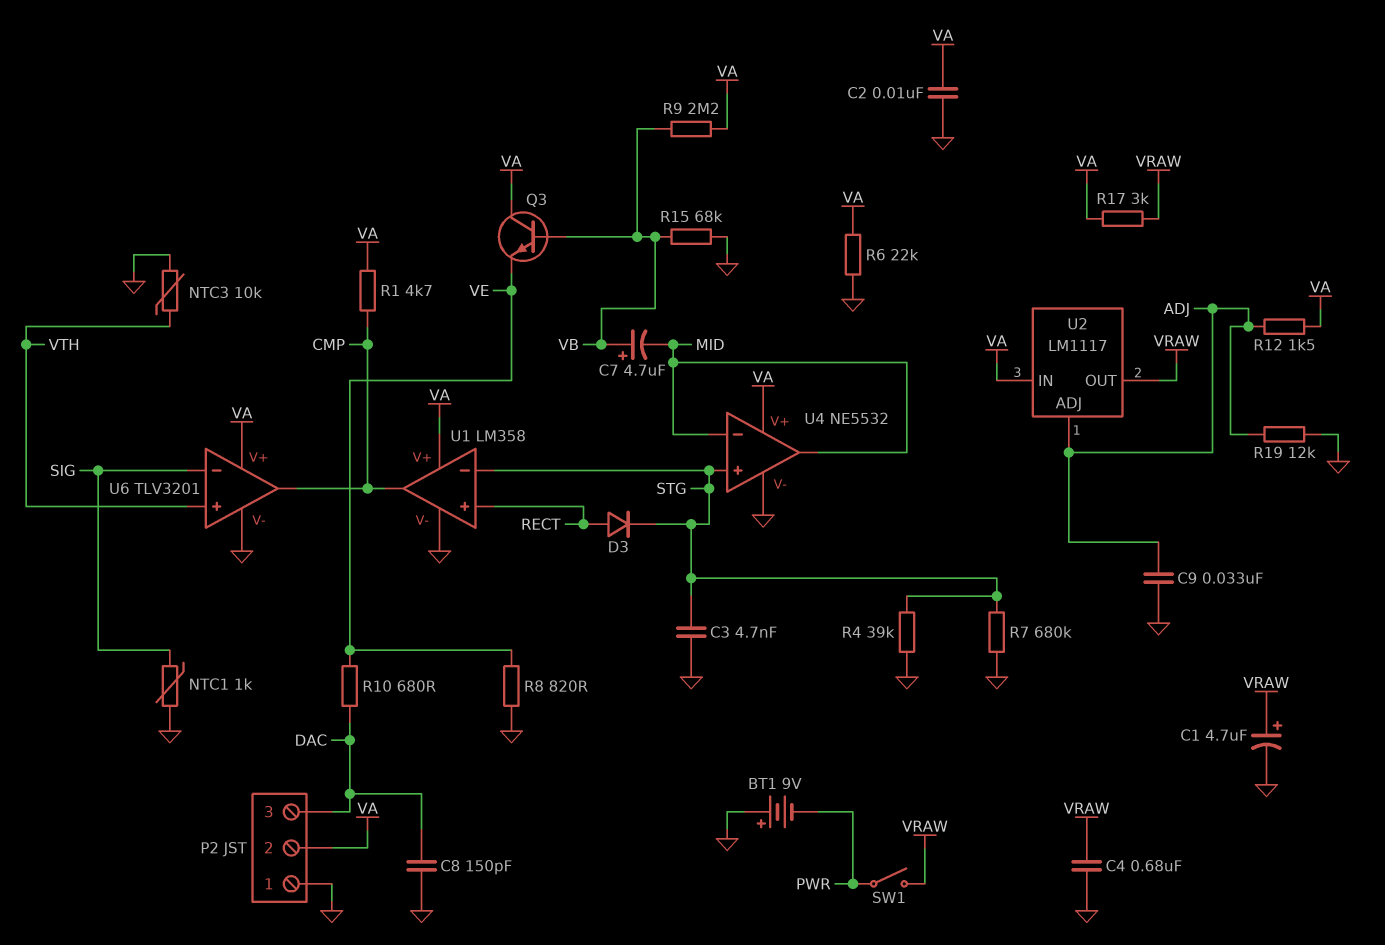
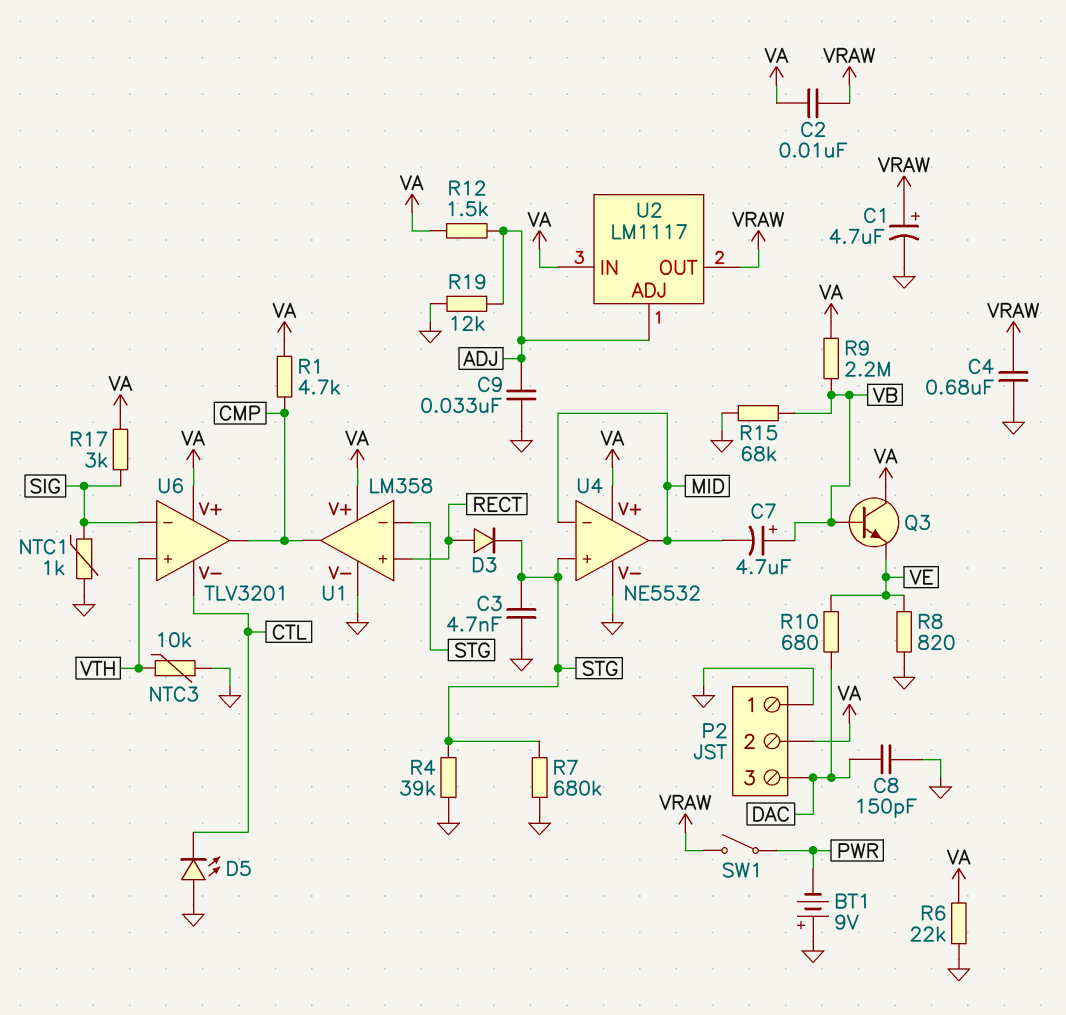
C2: 10nF (GND, VA) -> 10nF (VA, VRAW)
D5: none -> LED (A GND, K CTL)
R17: 3k (VA, VRAW) -> 3k (SIG, VA)
U6 pin V-: GND -> CTL

